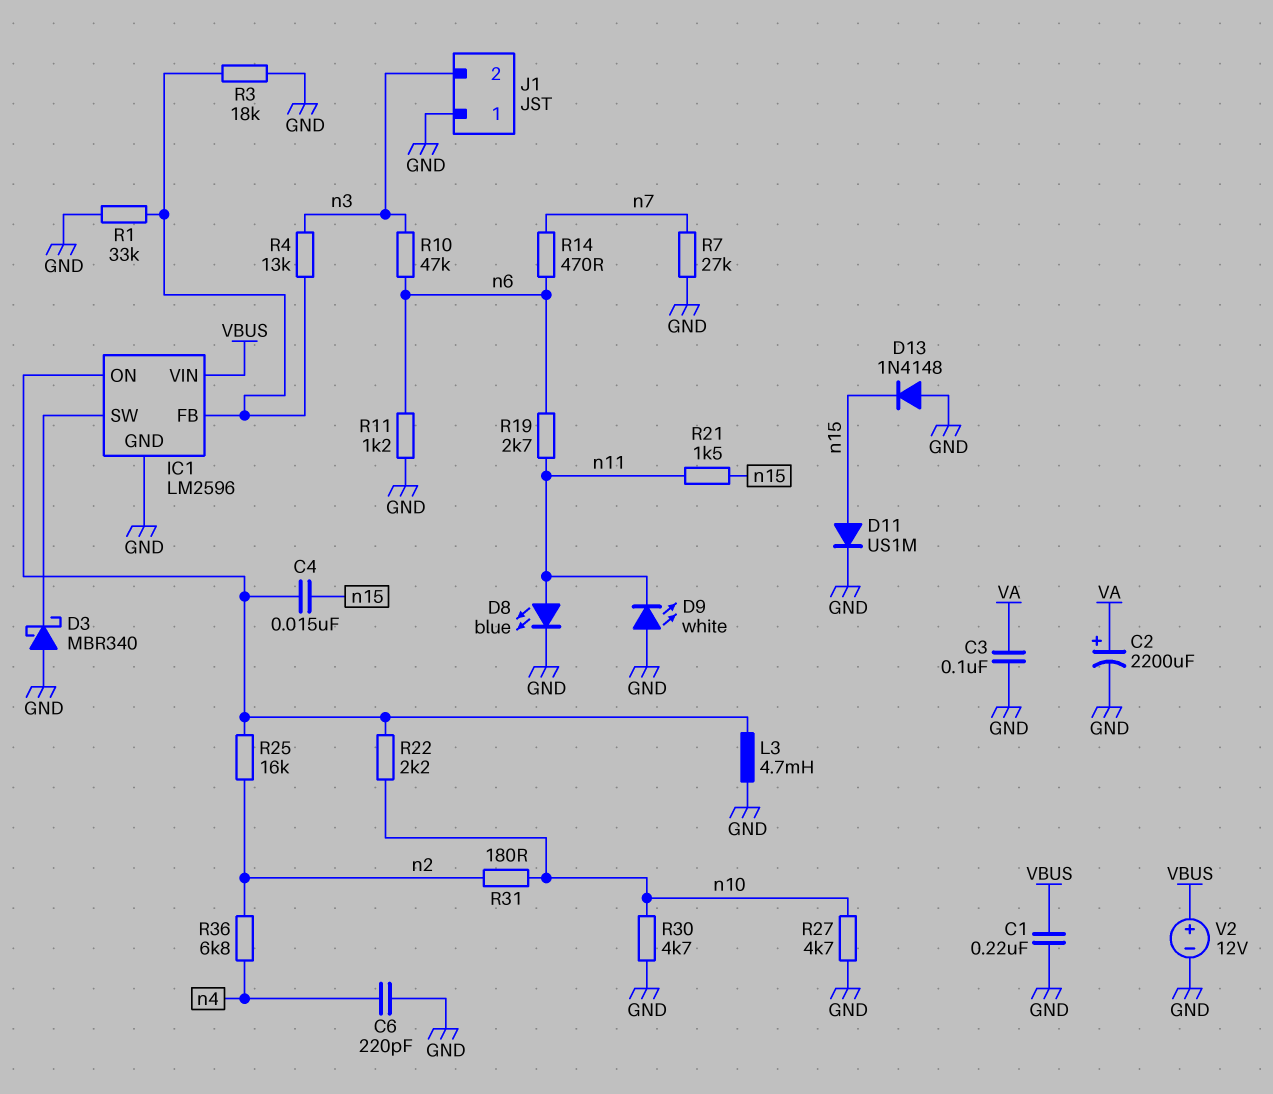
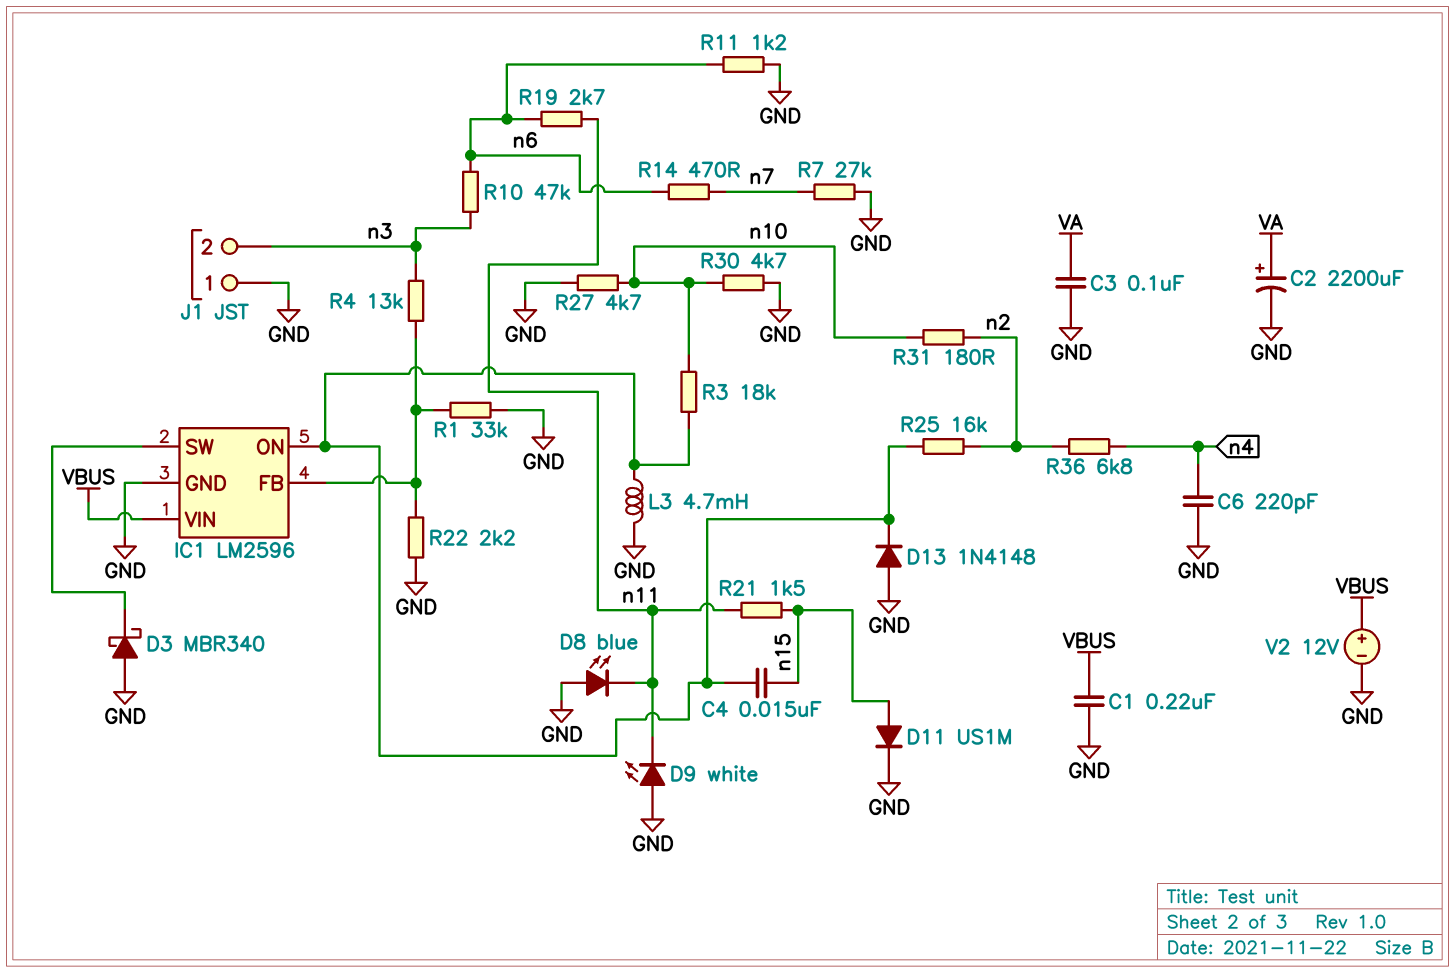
D8: LED blue (A n11, K GND) -> LED blue (A GND, K n11)
D13: diode 1N4148 (A GND, K n15) -> diode 1N4148 (A GND, K IC1/ON)
R3: 18k (GND, IC1/FB) -> 18k (IC1/ON, n10)
R22: 2.2k (IC1/ON, n10) -> 2.2k (GND, IC1/FB)

